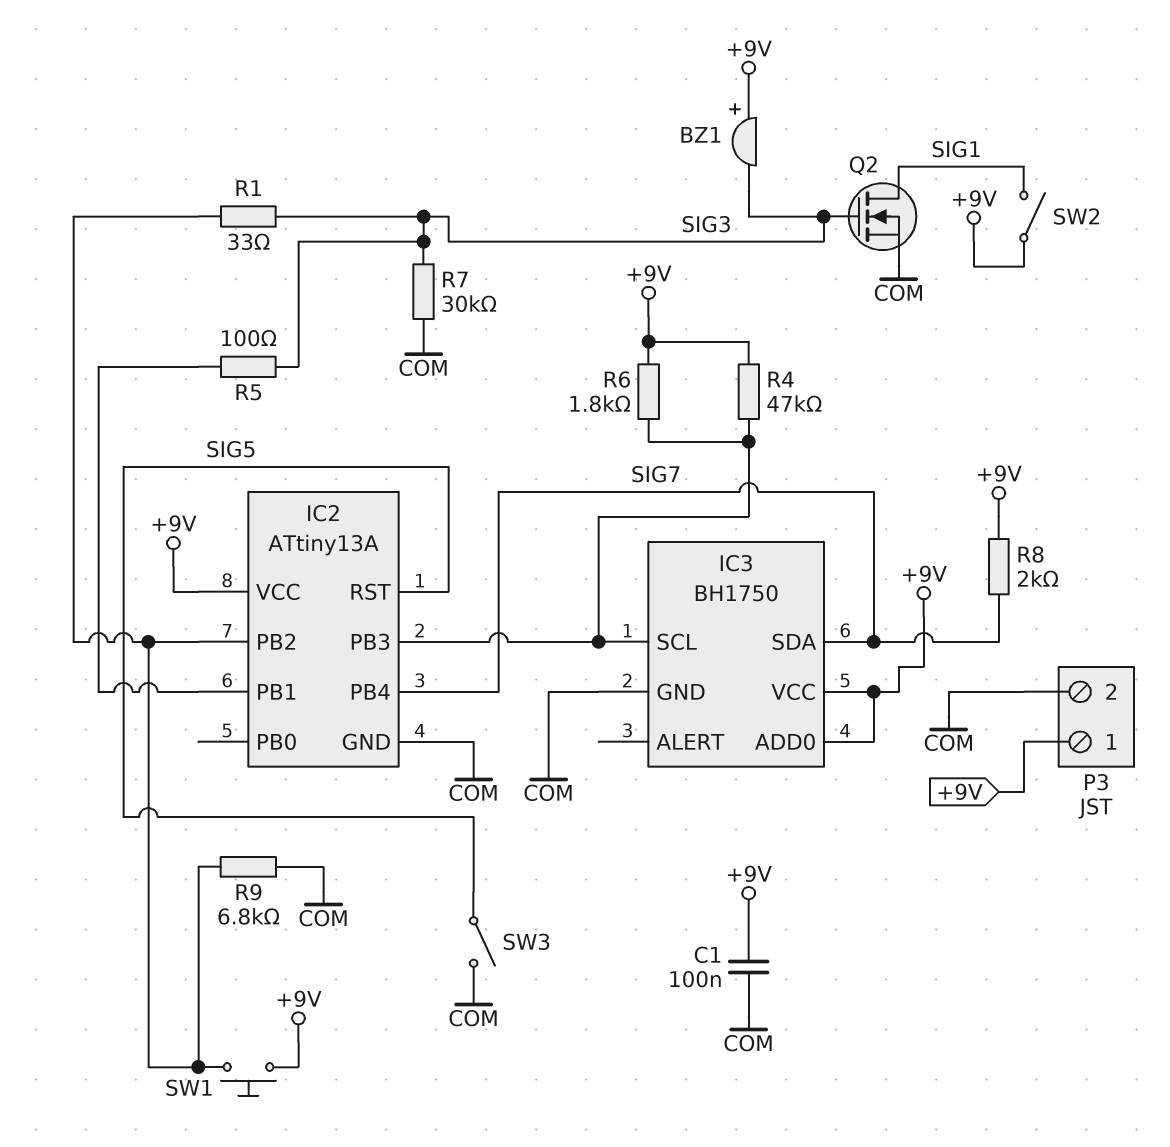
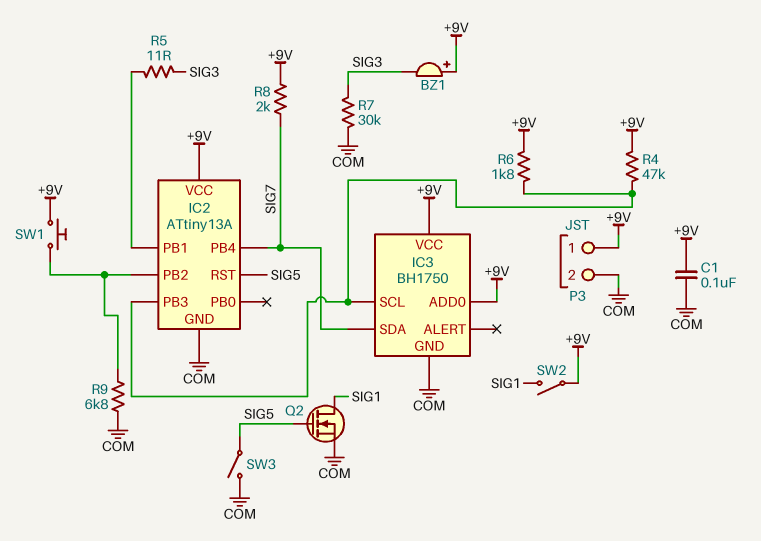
Q2: NMOS (G SIG3, D SIG1, S COM) -> NMOS (G SIG5, D SIG1, S COM)
R1: 33 (IC2/PB2, SIG3) -> none
R5: 100 (IC2/PB1, SIG3) -> 11 (IC2/PB1, SIG3)

